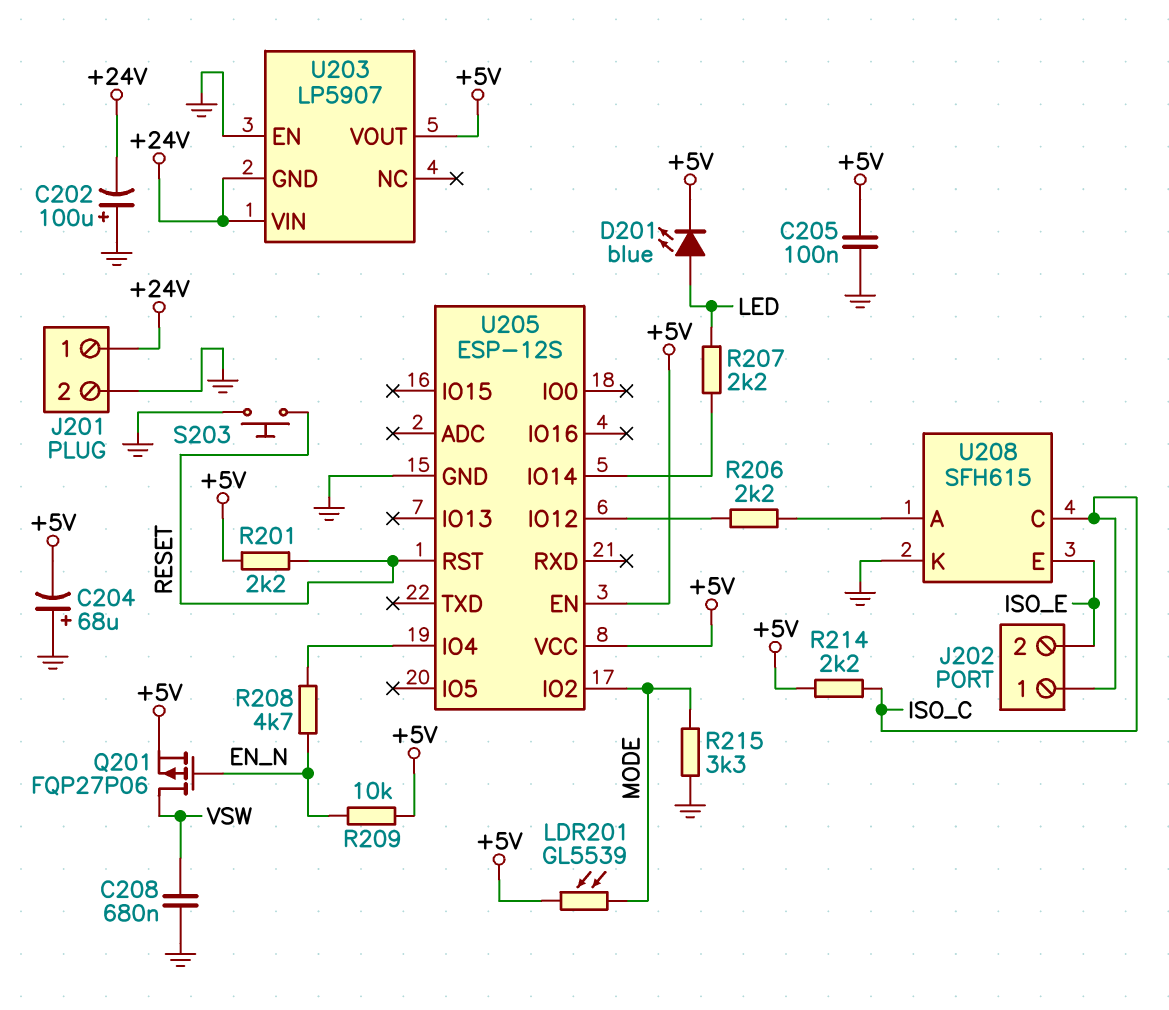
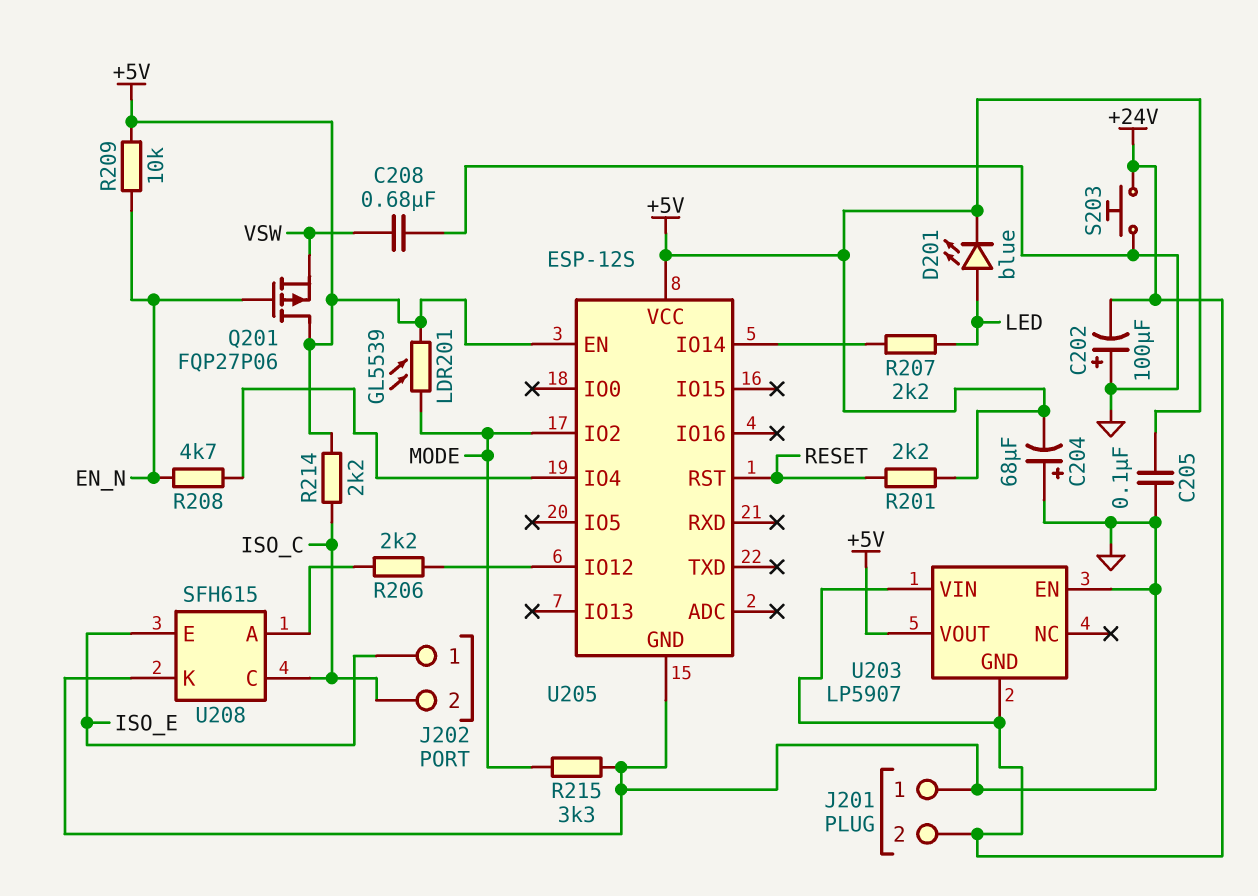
J201 pin 1: +24V -> GND
J201 pin 2: GND -> +24V
J202 pin 1: ISO_C -> ISO_E
J202 pin 2: ISO_E -> ISO_C
Q201: PMOS FQP27P06 (G EN_N, D VSW, S +5V) -> PMOS FQP27P06 (G EN_N, D +5V, S VSW)
S203: button (GND, RESET) -> button (+24V, GND)

